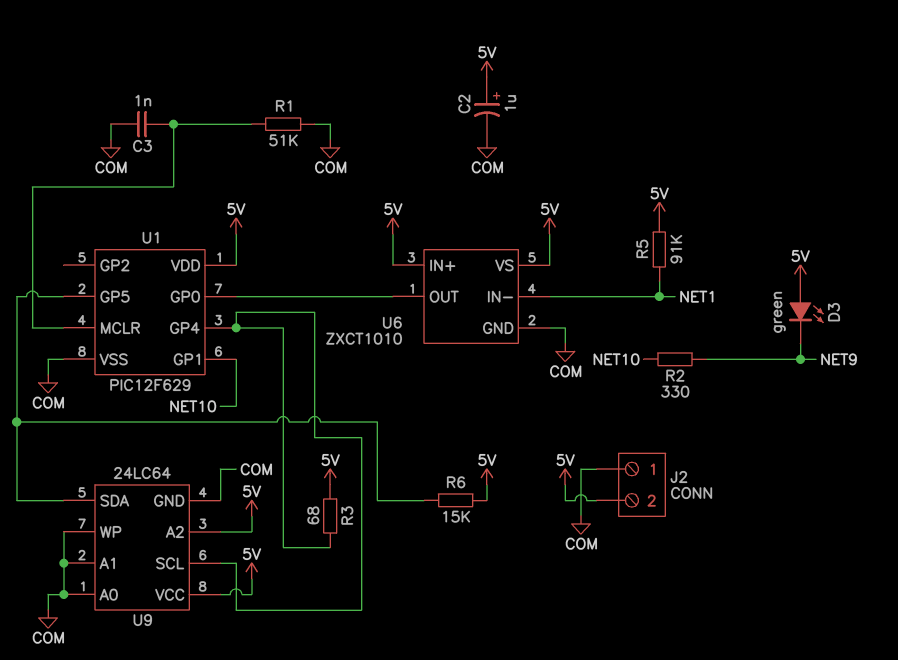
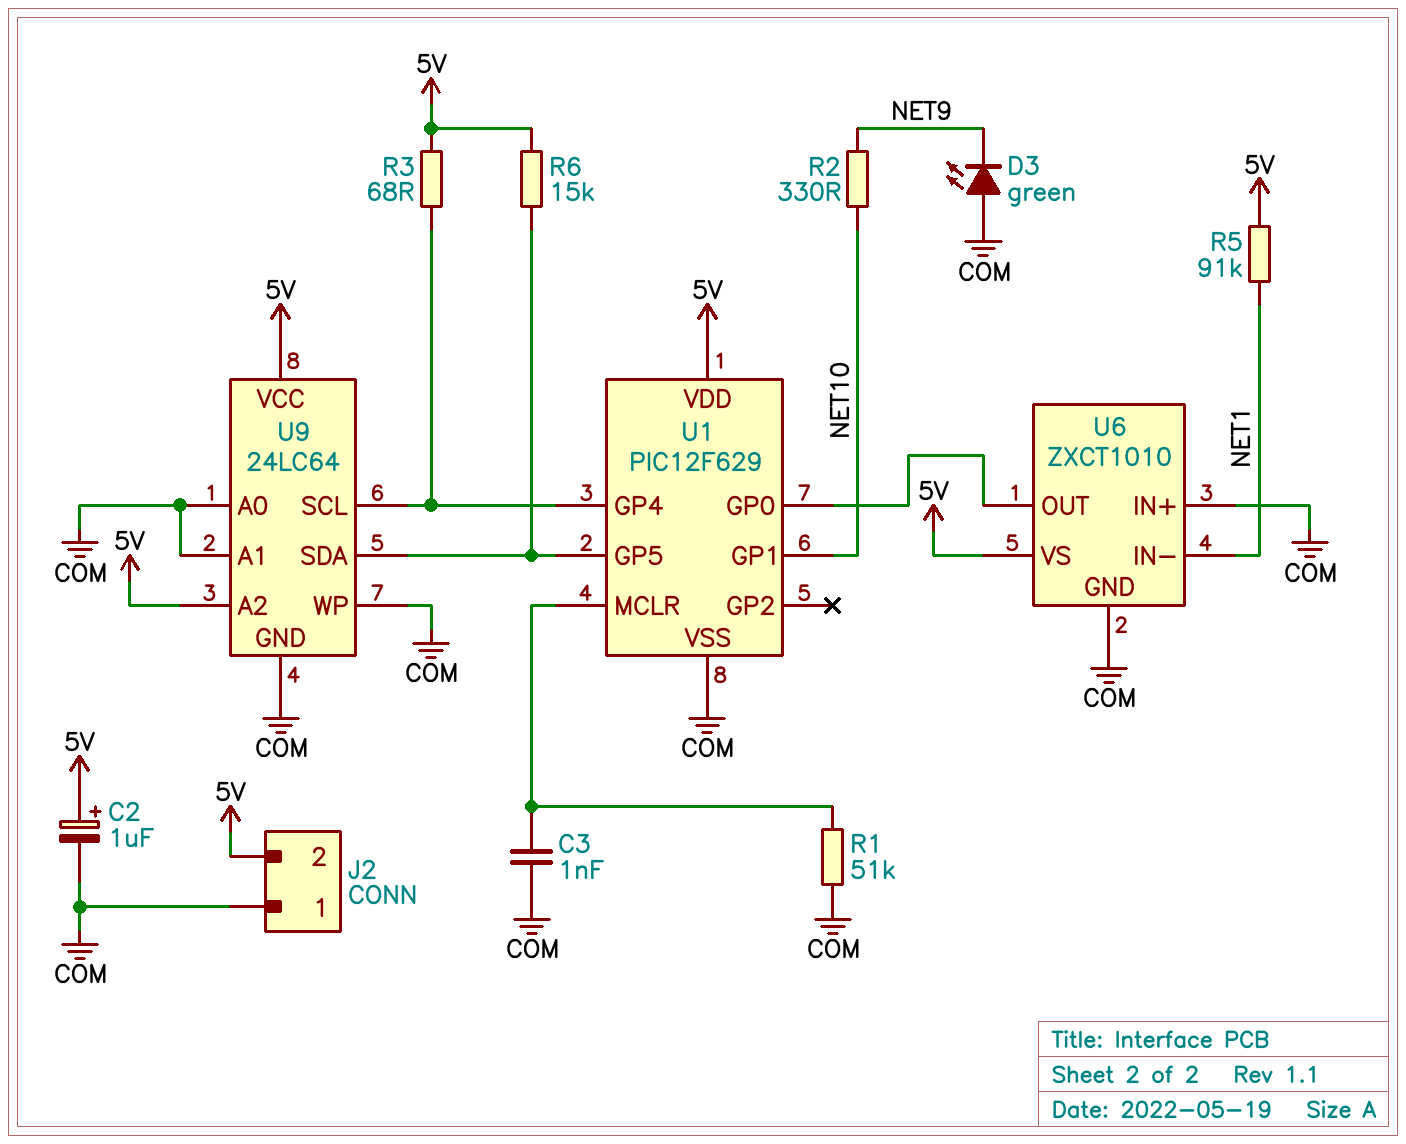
D3: LED green (A 5V, K NET9) -> LED green (A COM, K NET9)
U6 pin IN+: 5V -> COM

